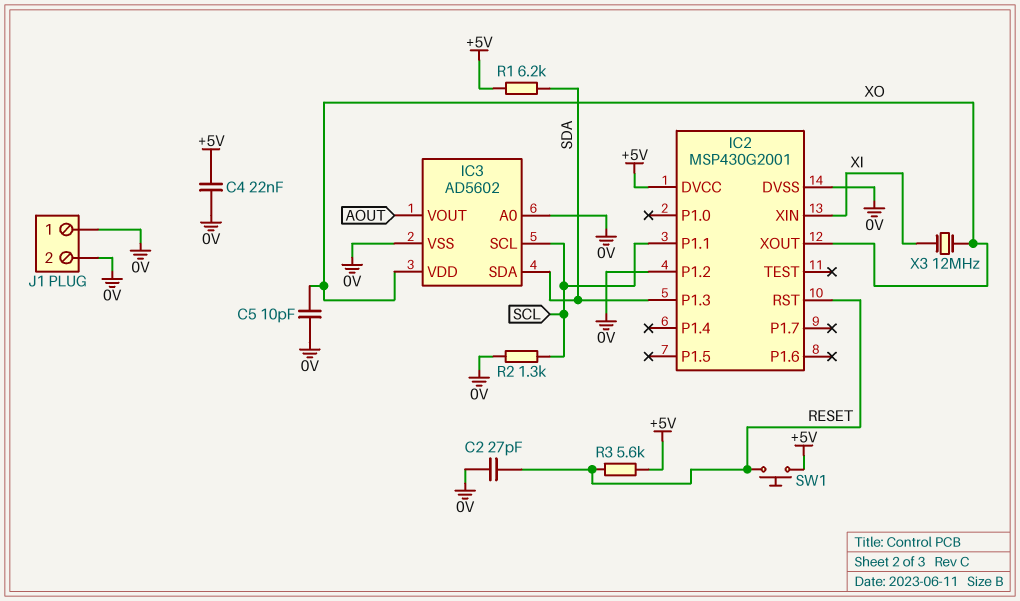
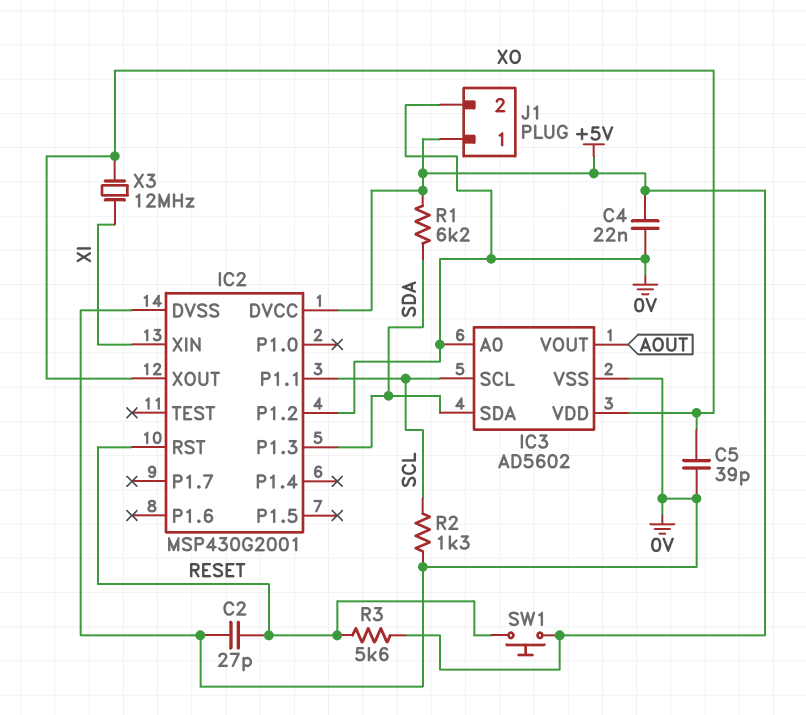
C5: 10pF (0V, XO) -> 39pF (0V, XO)
J1 pin 1: 0V -> +5V

